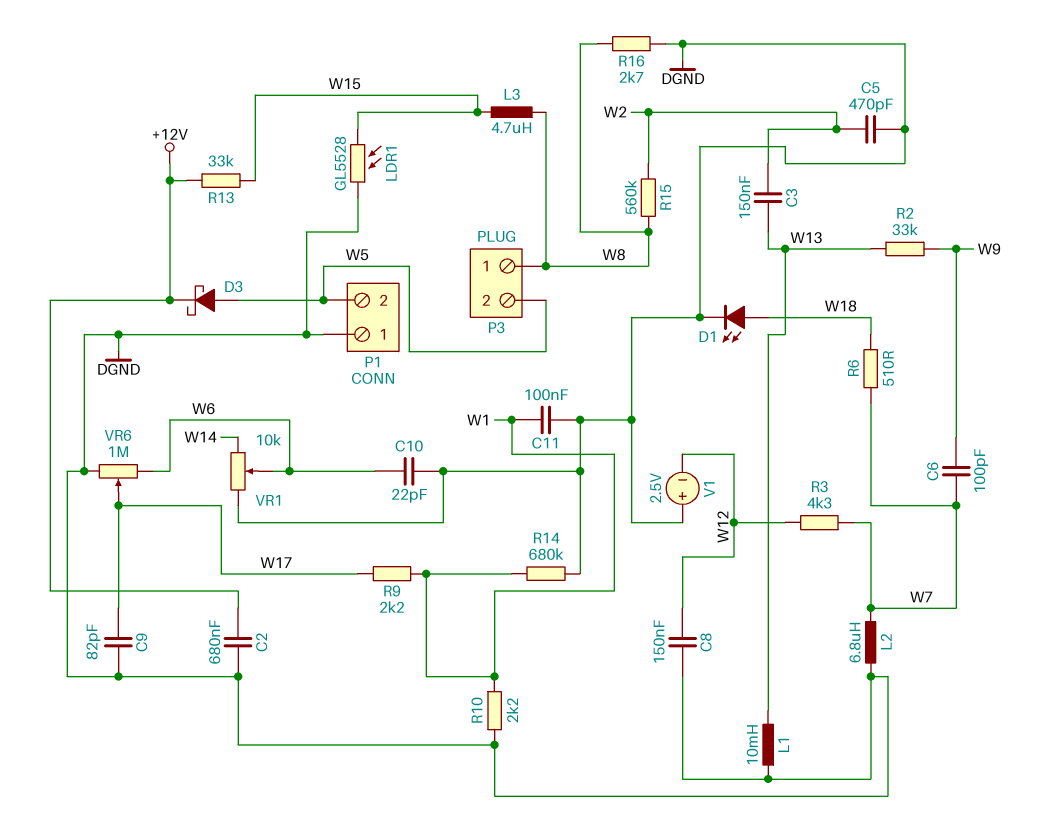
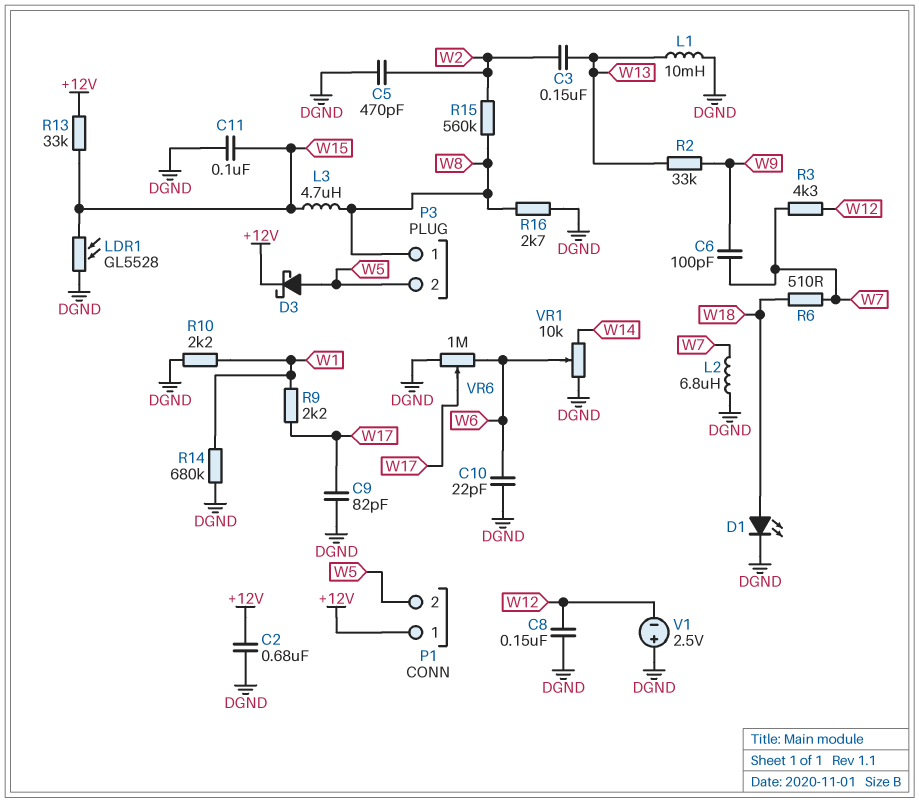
C11: 100nF (DGND, W1) -> 100nF (DGND, W15)
P1 pin 1: DGND -> +12V

